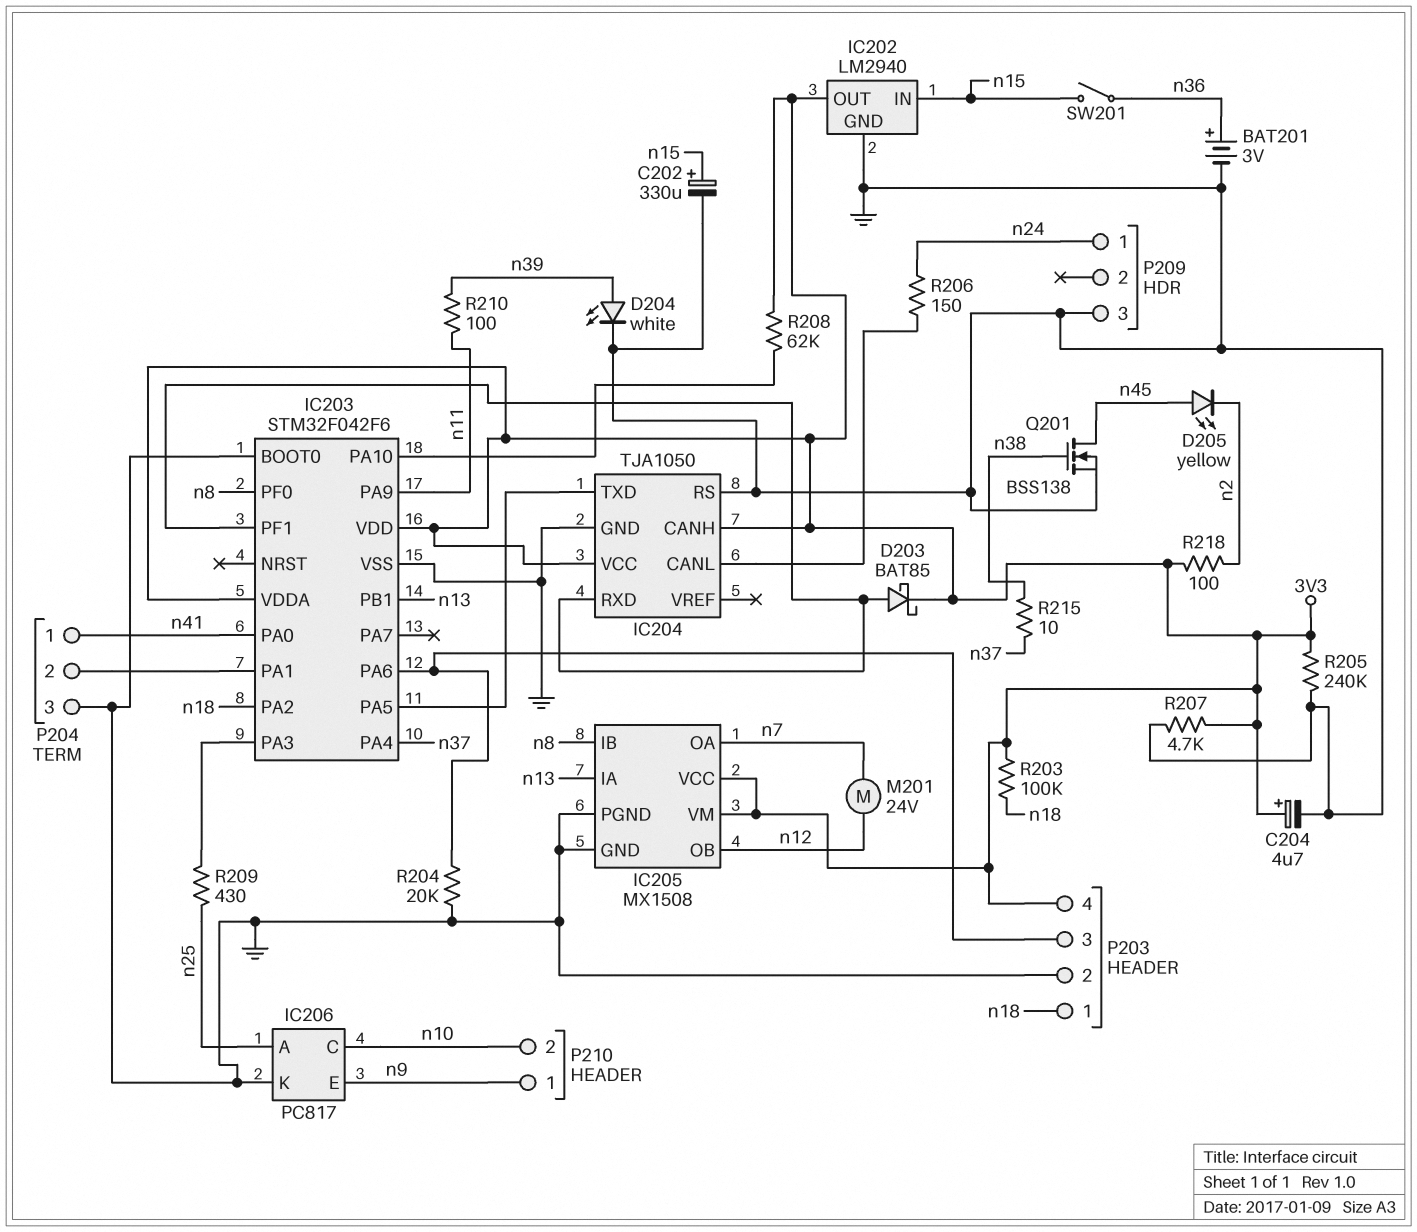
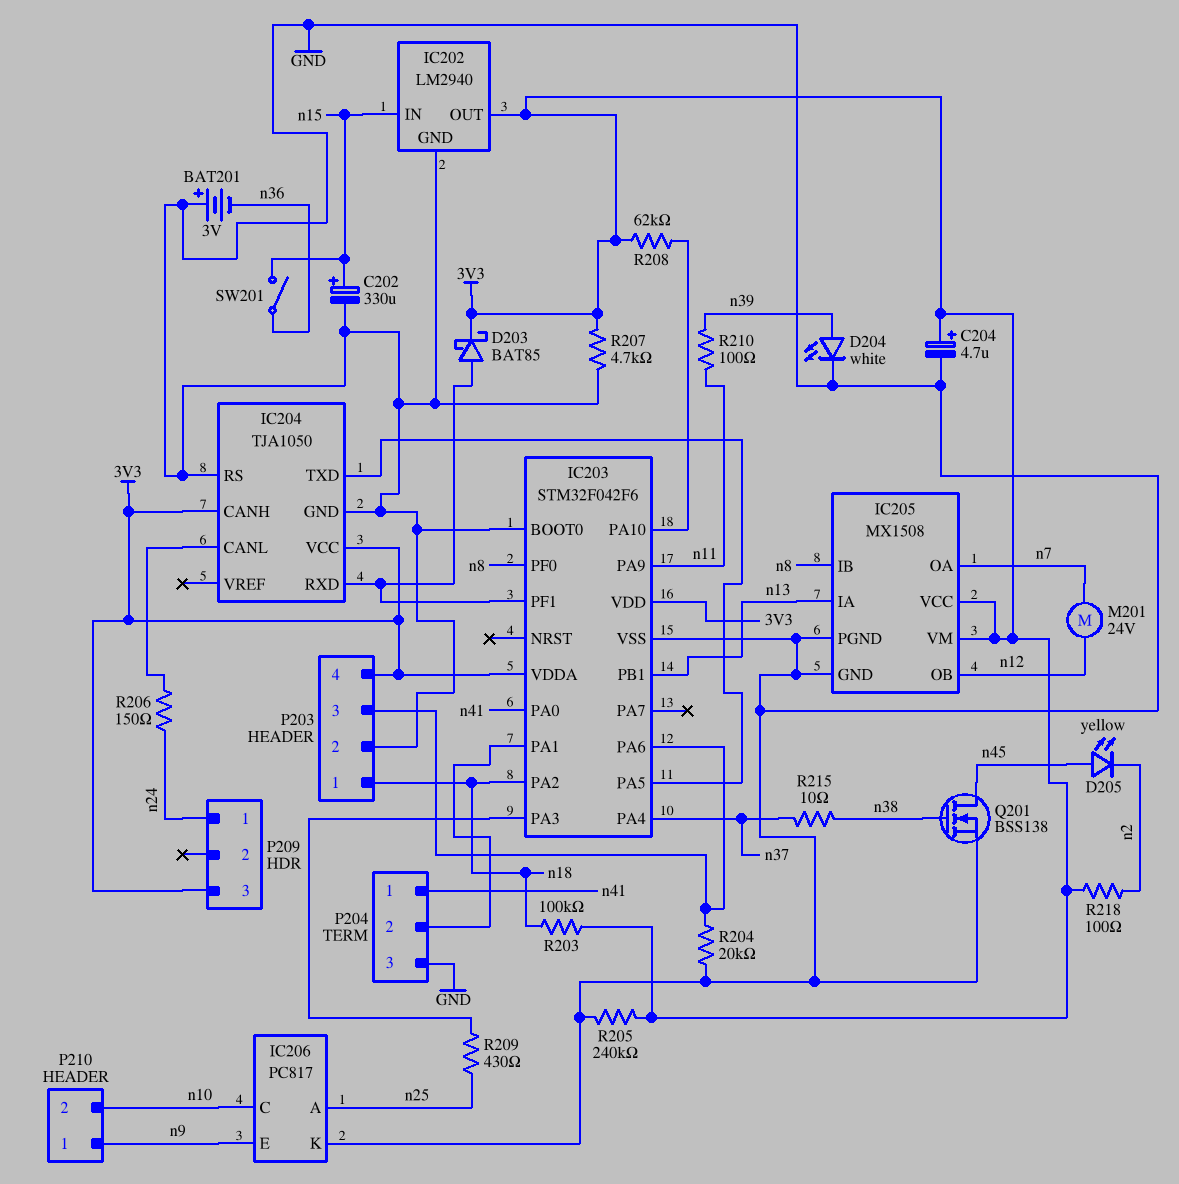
BAT201: 3V (plus n36, minus GND) -> 3V (plus GND, minus n36)
P209 pin 3: GND -> 3V3

